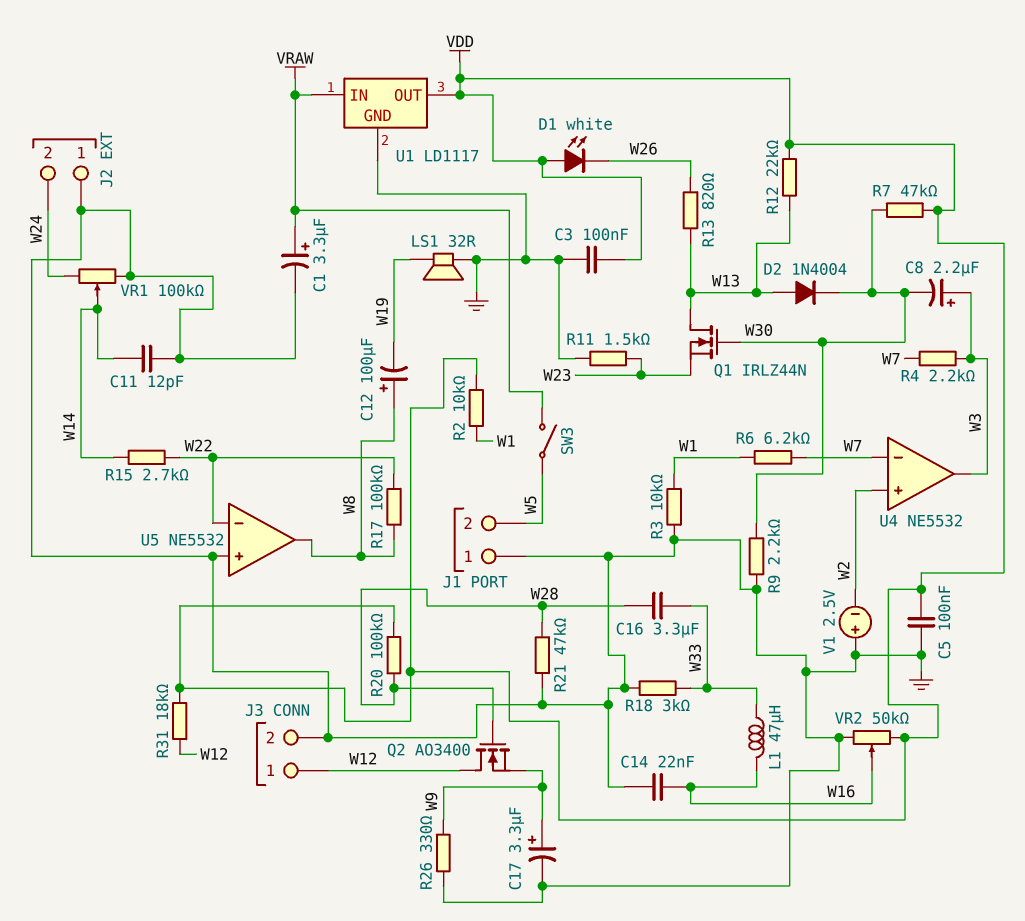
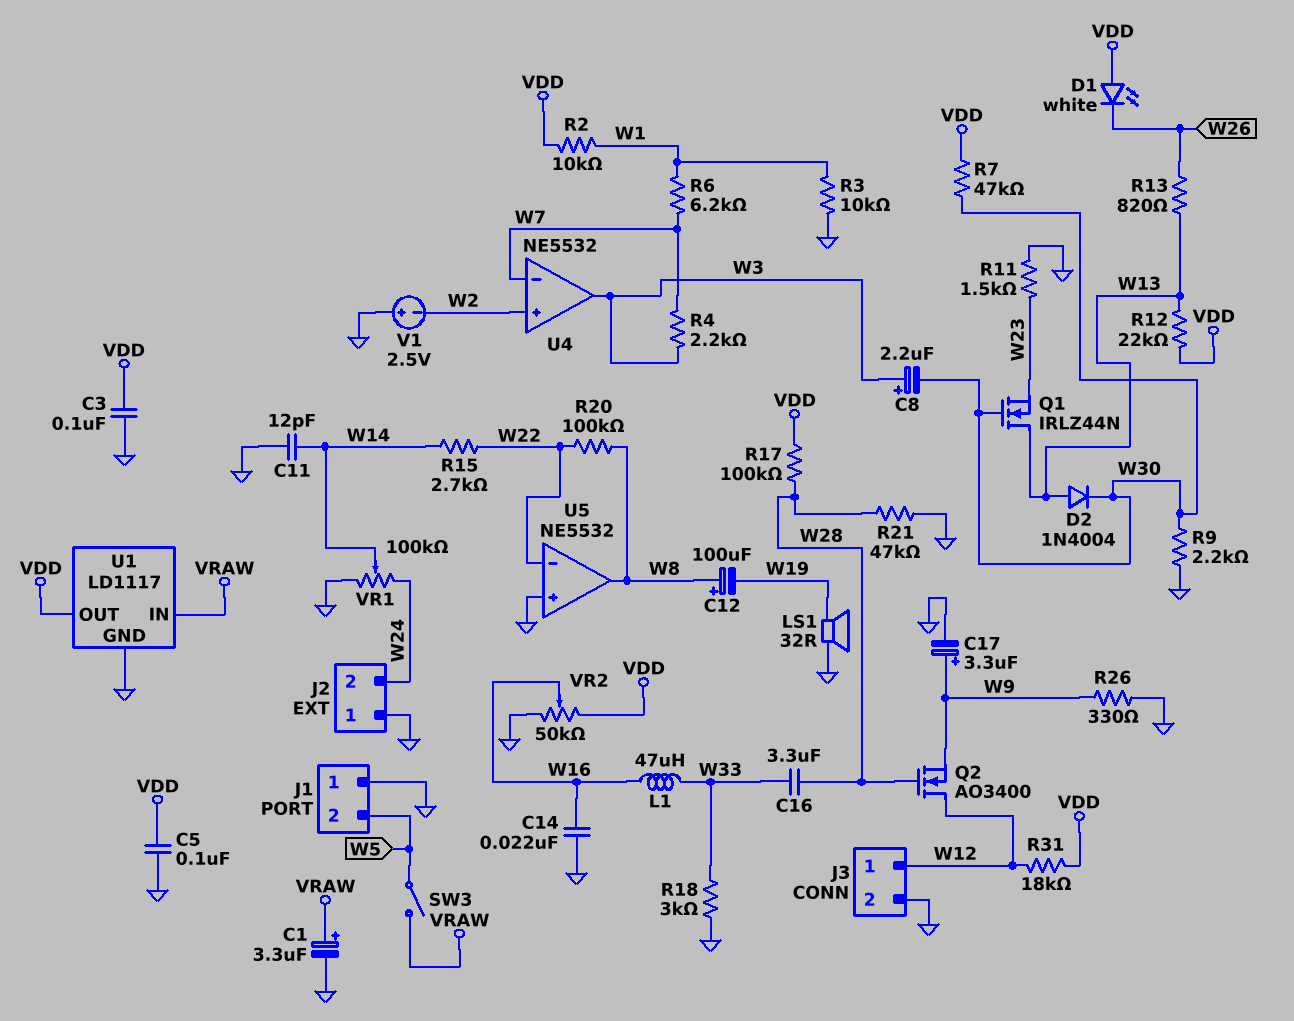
R17: 100k (W8, W22) -> 100k (VDD, W28)
R20: 100k (VDD, W28) -> 100k (W8, W22)

